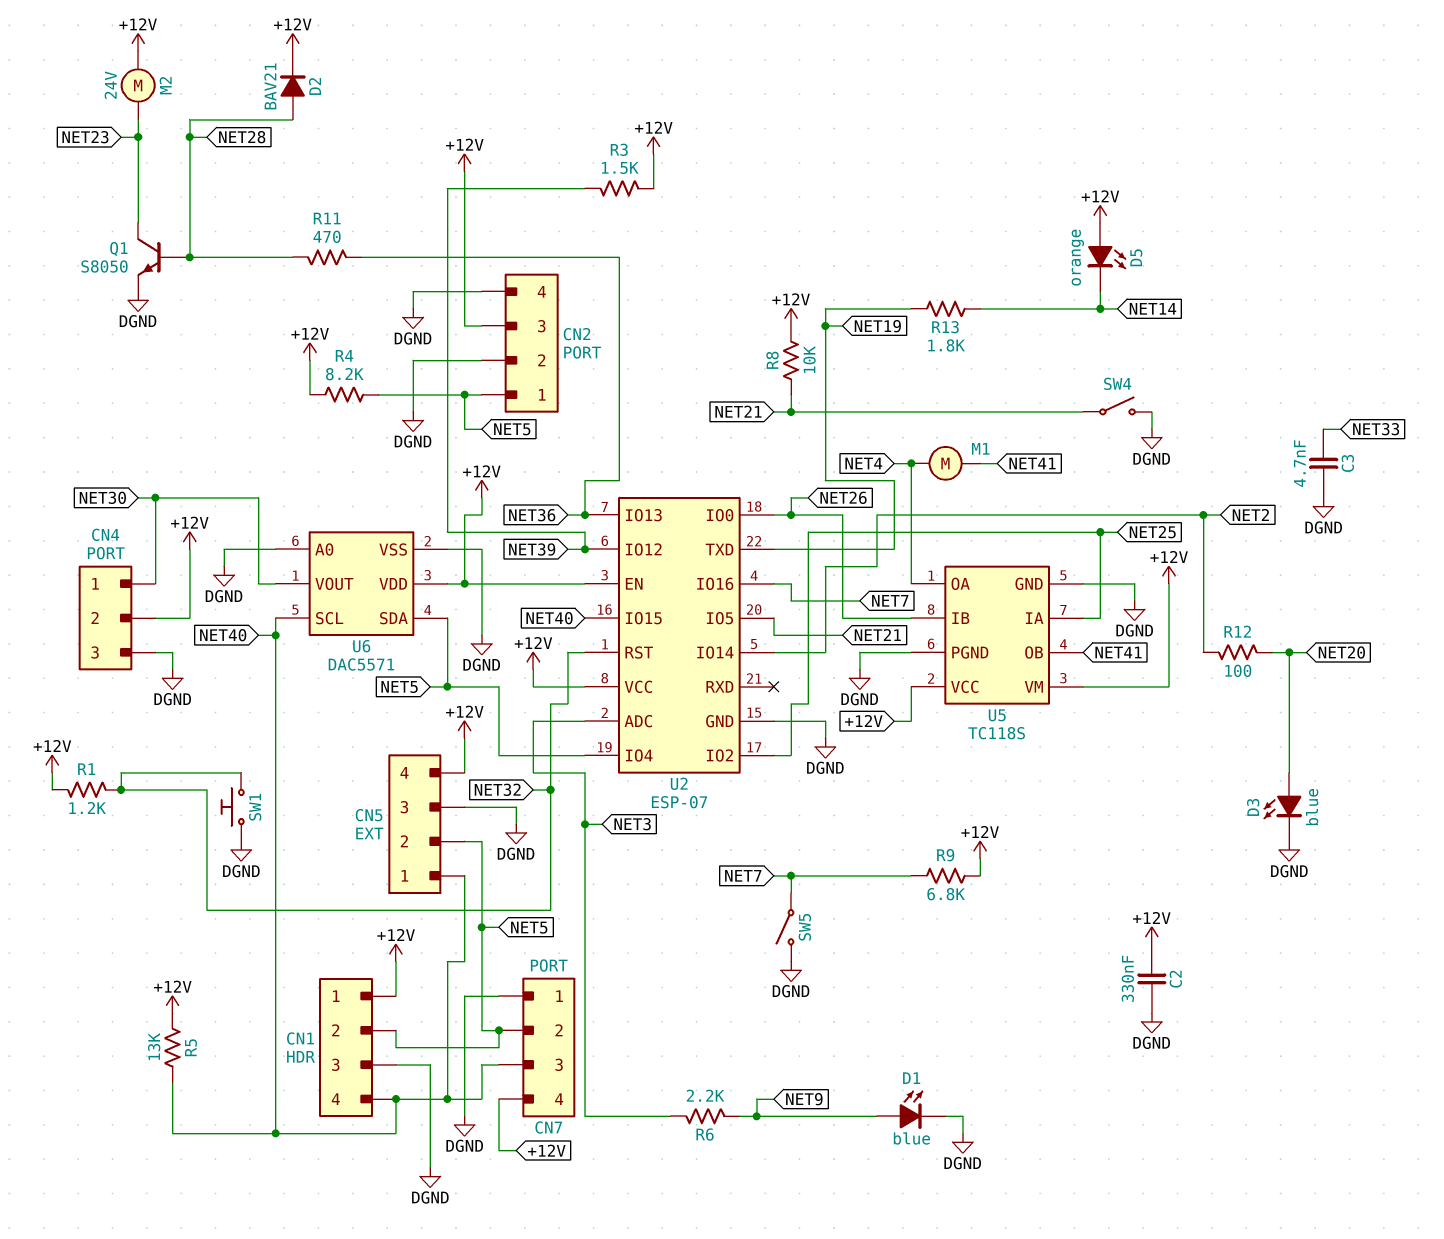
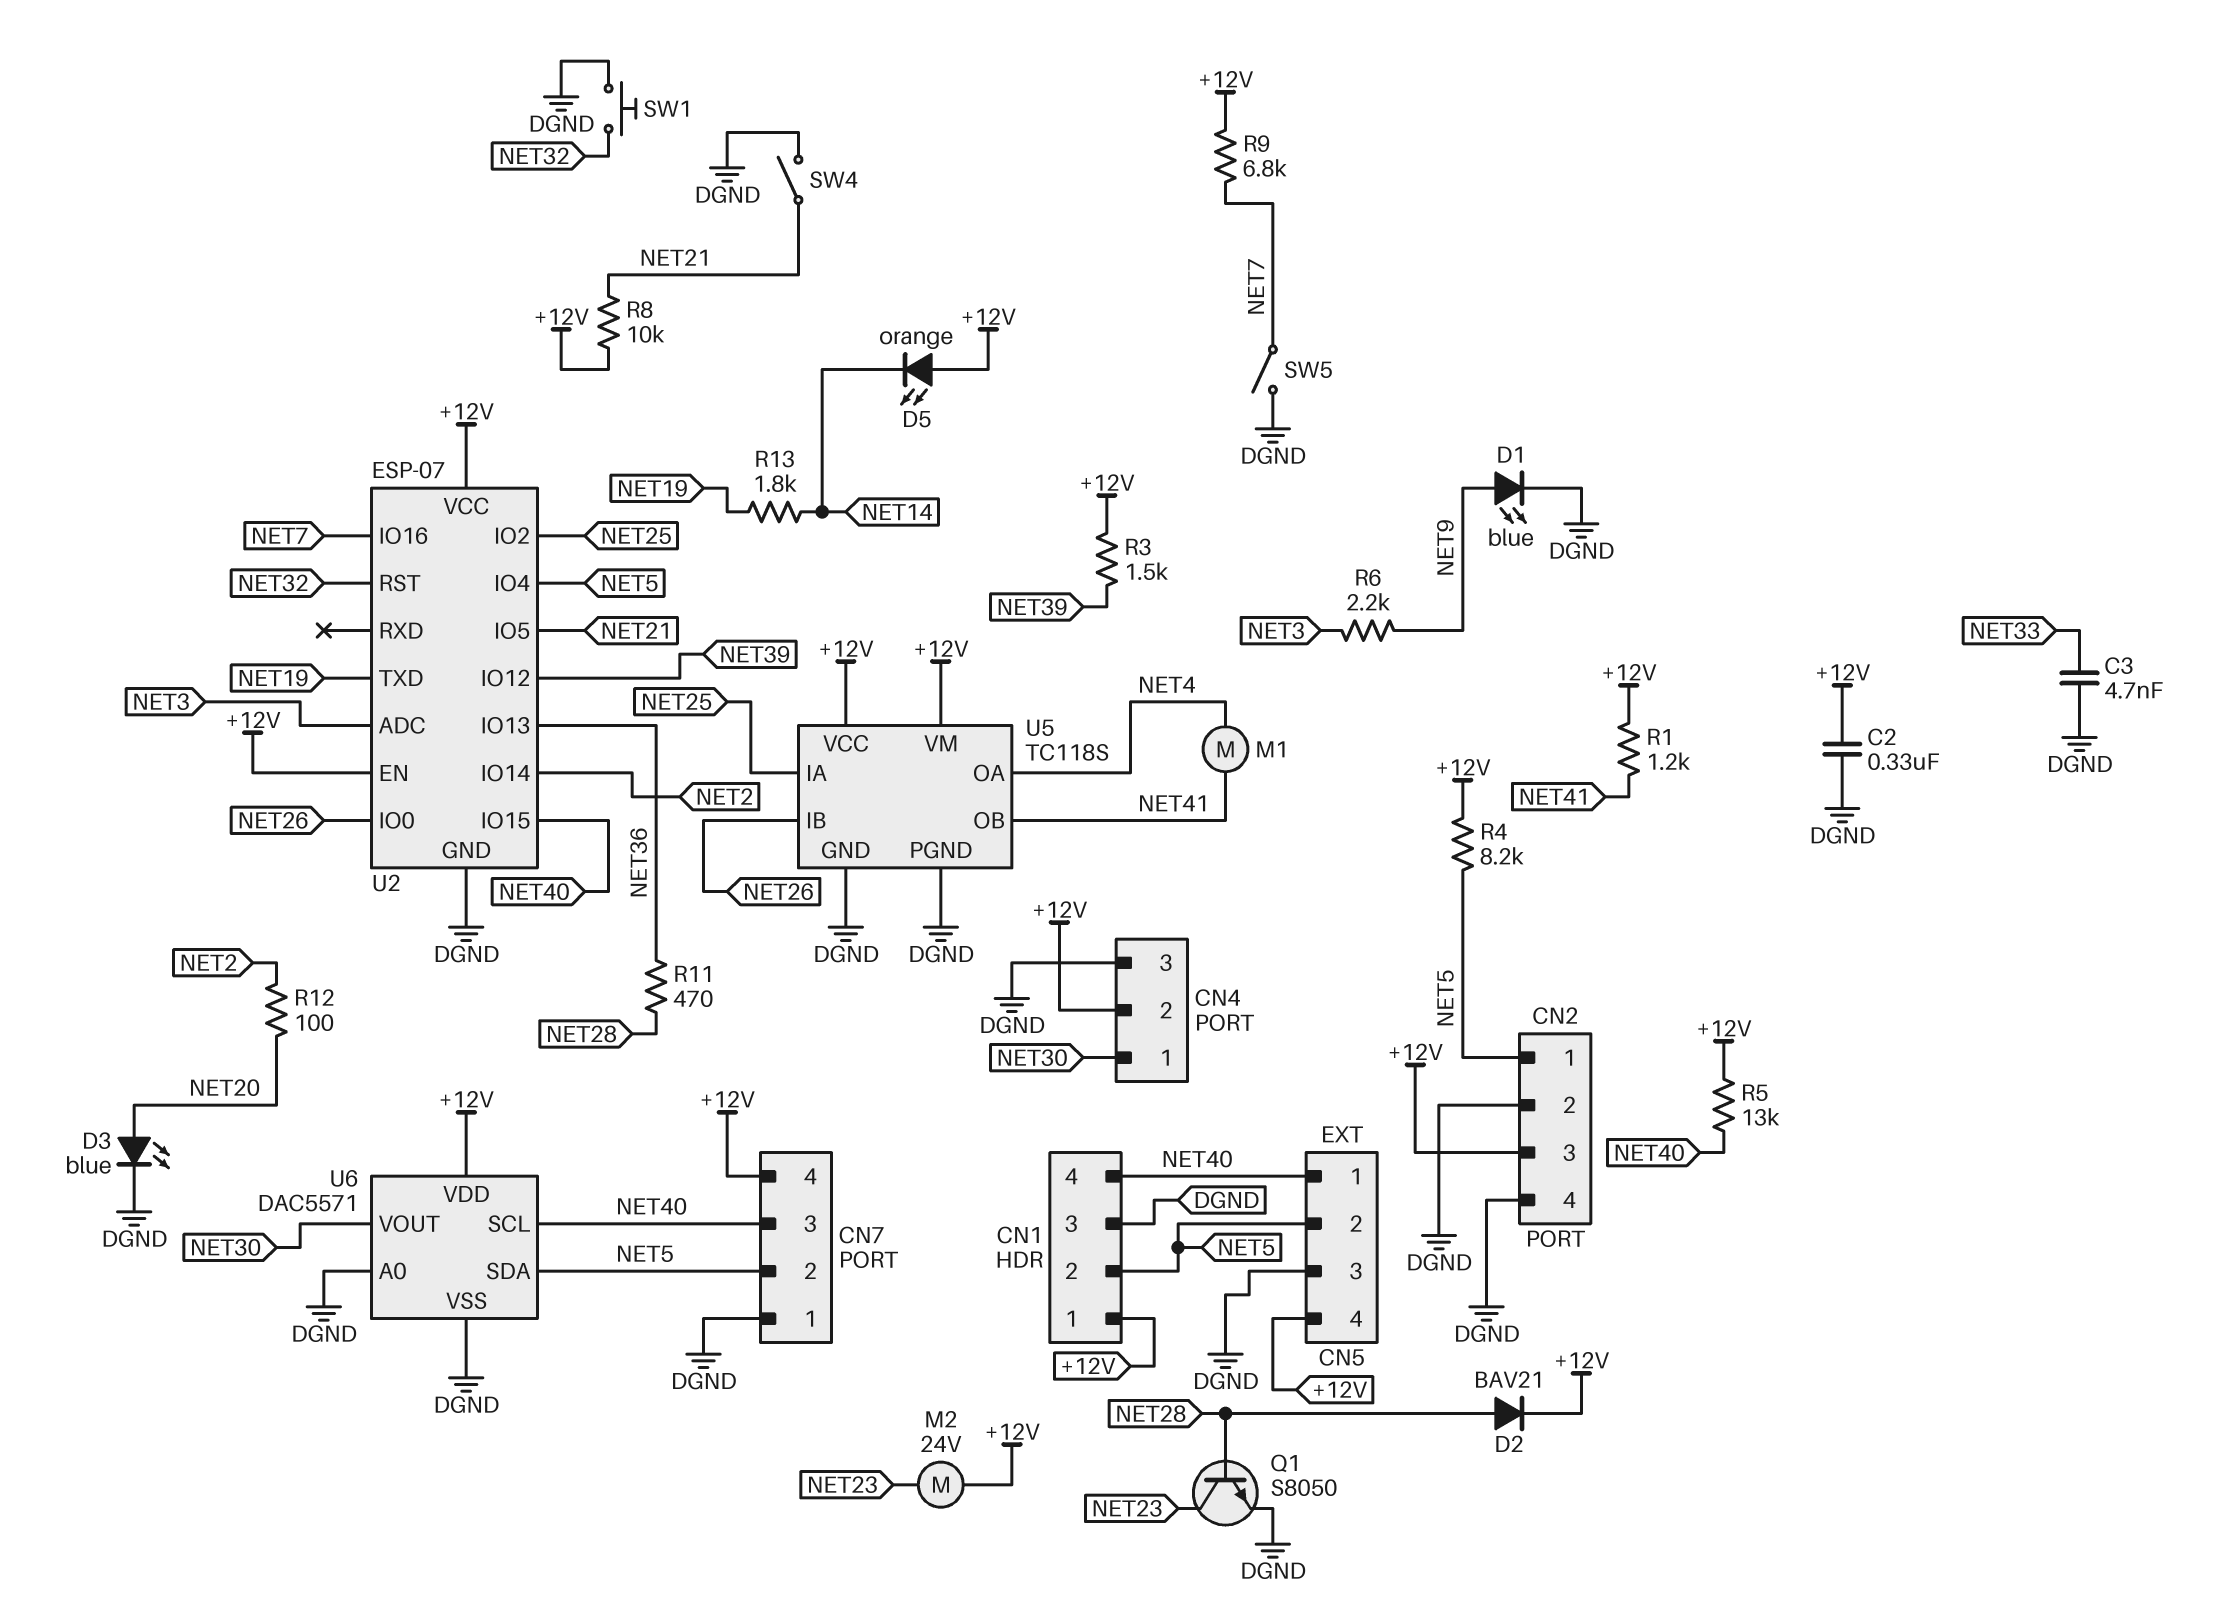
R1: 1.2k (+12V, NET32) -> 1.2k (+12V, NET41)

